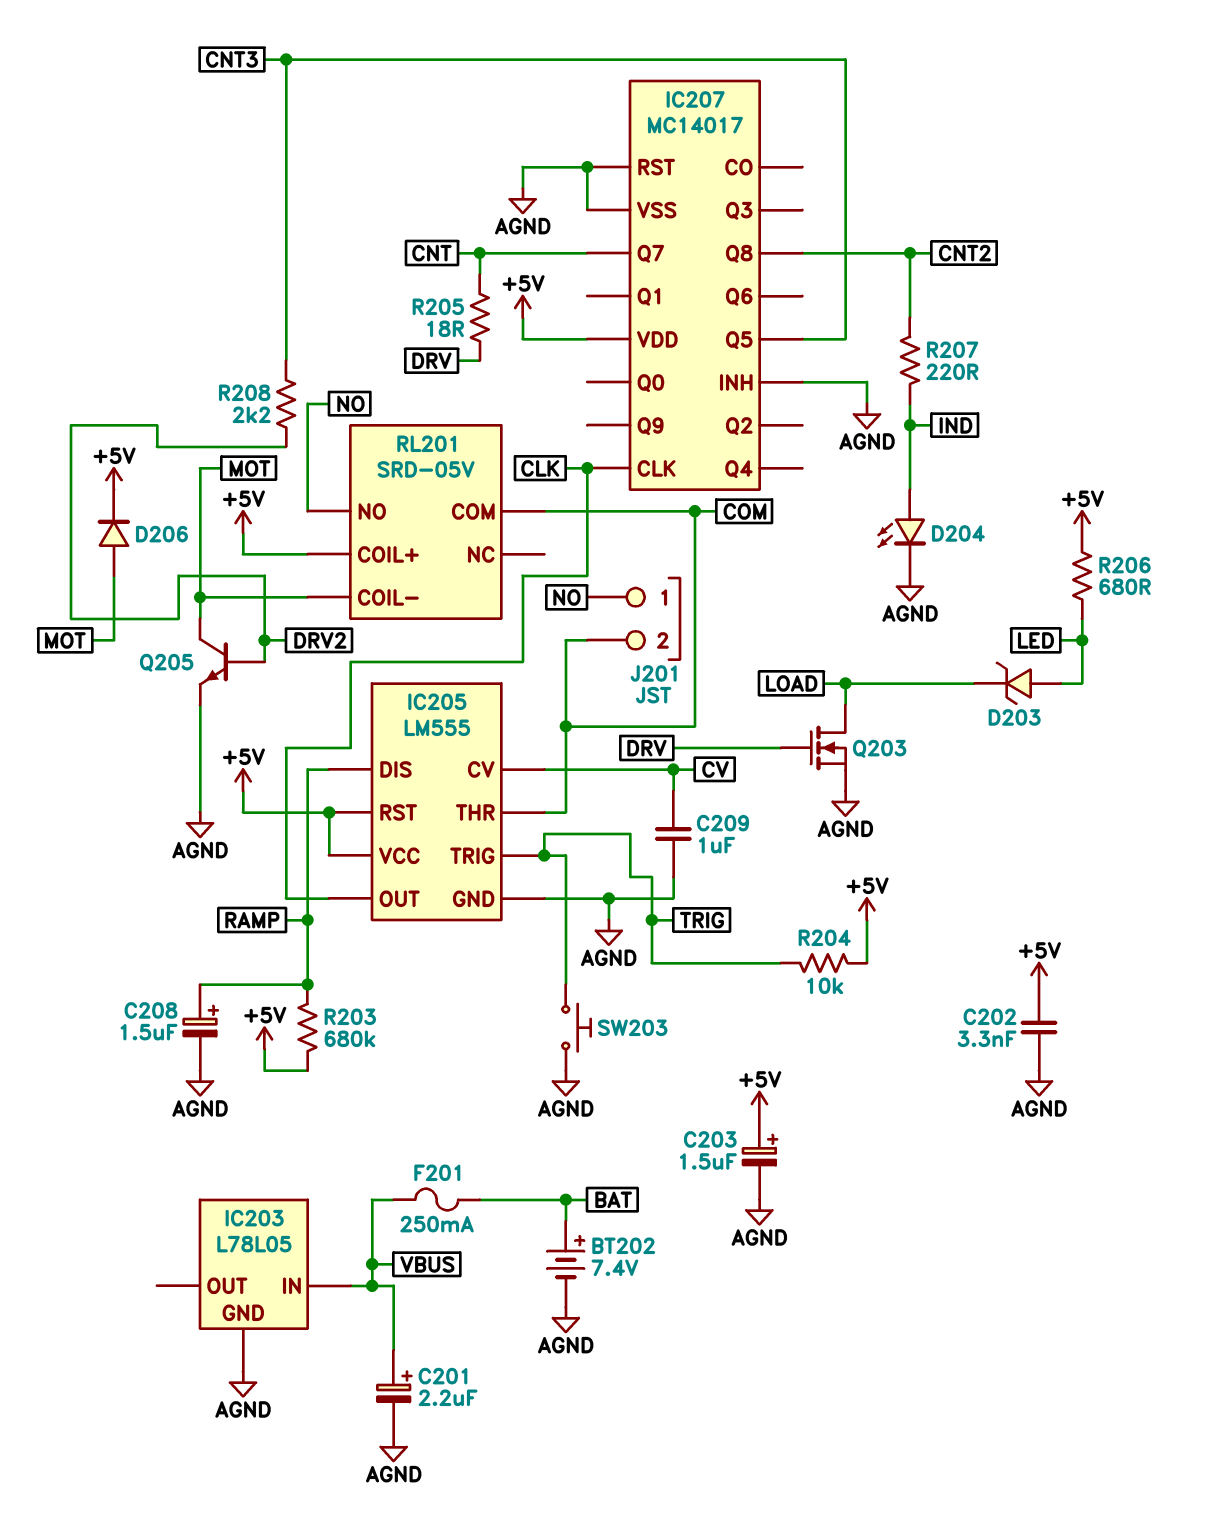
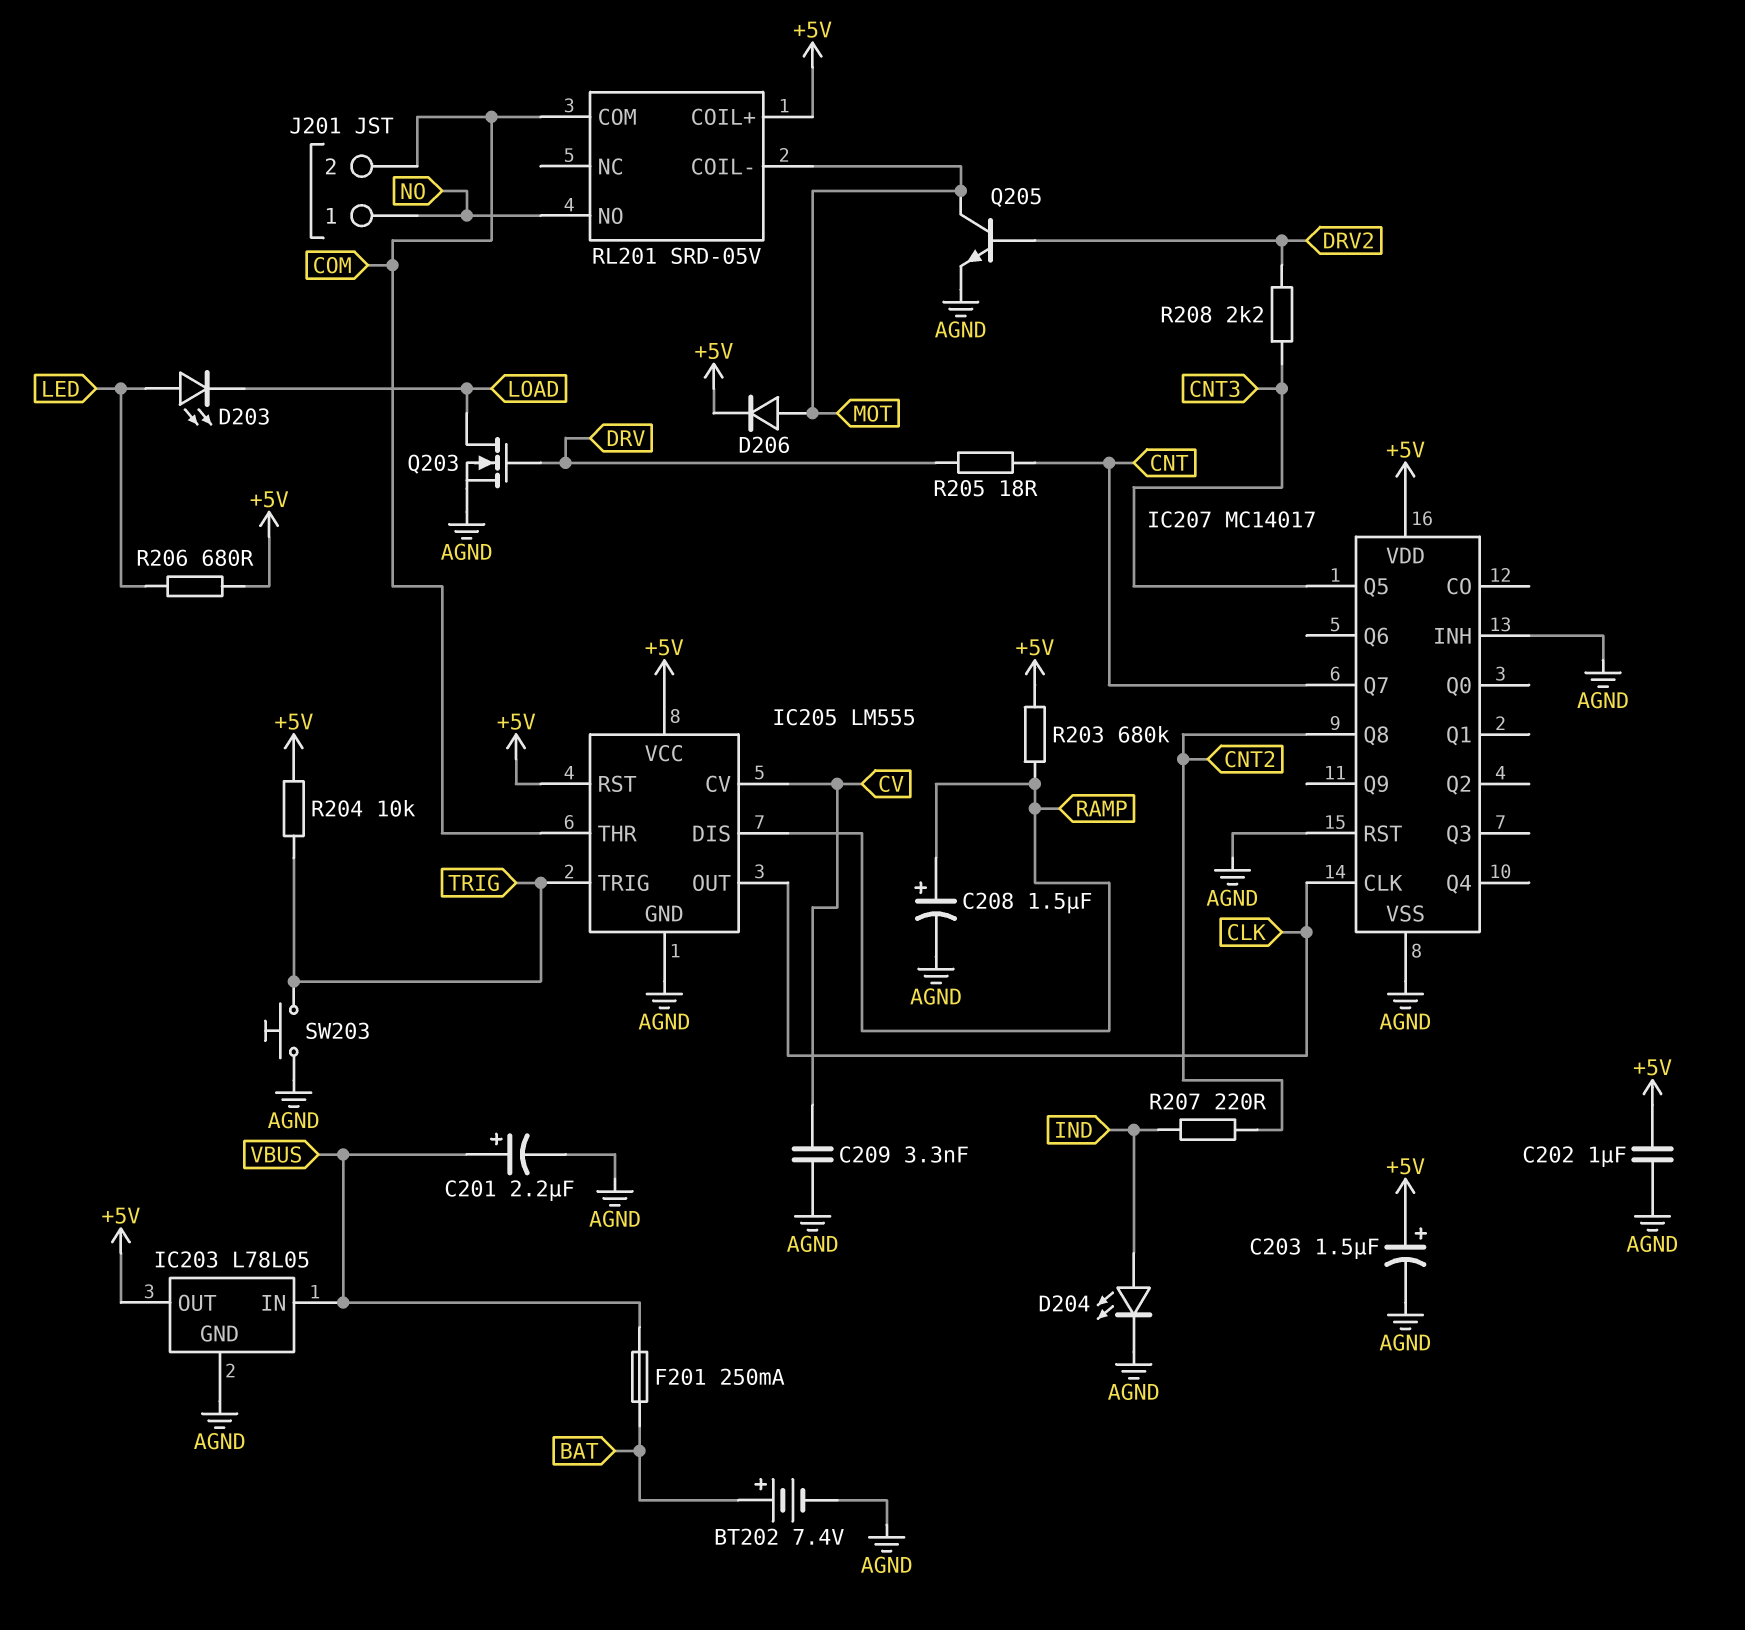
C202: 3.3nF (+5V, AGND) -> 1uF (+5V, AGND)
C209: 1uF (AGND, CV) -> 3.3nF (AGND, CV)
D203: zener (A LED, K LOAD) -> LED (A LED, K LOAD)
IC203 pin OUT: none -> +5V

